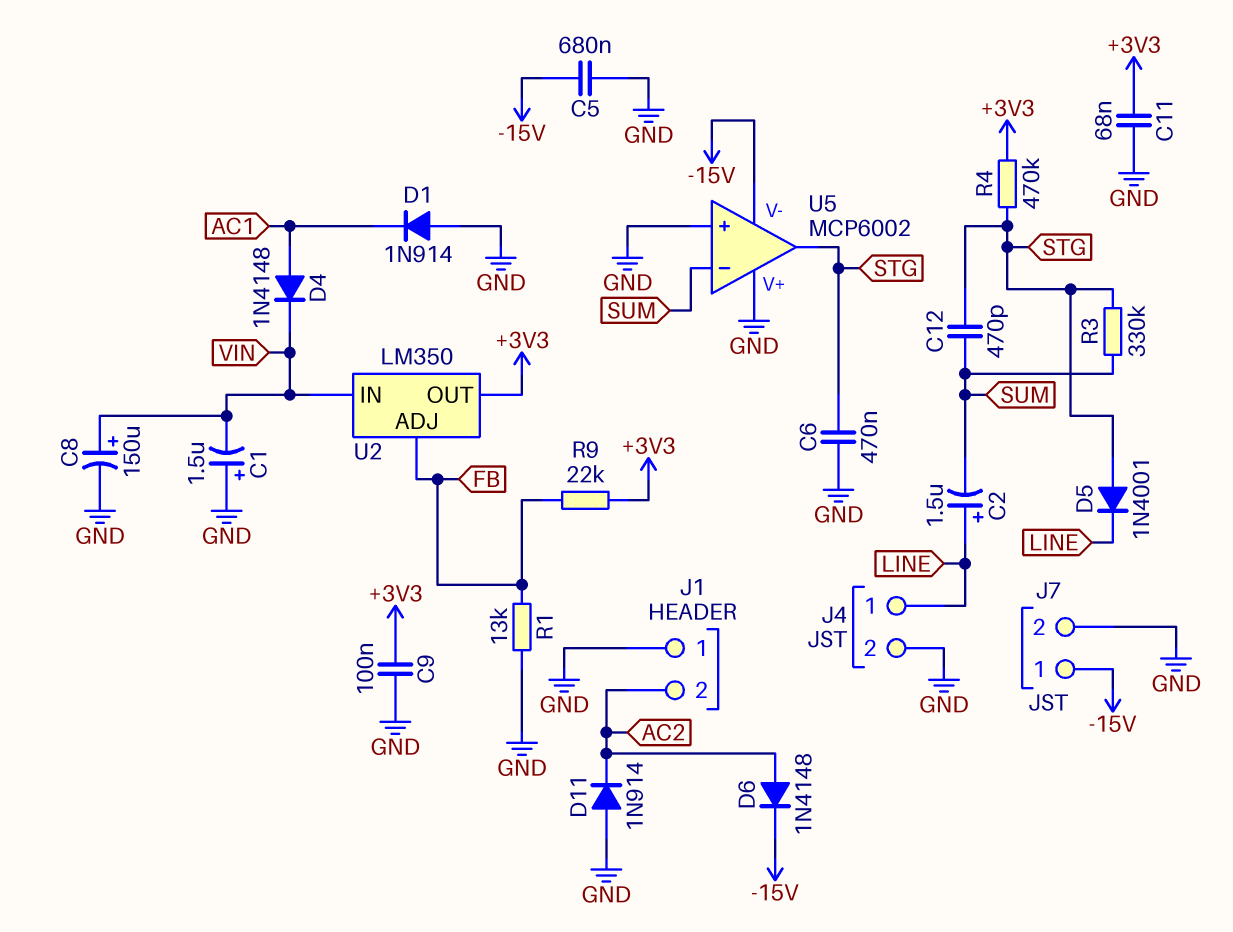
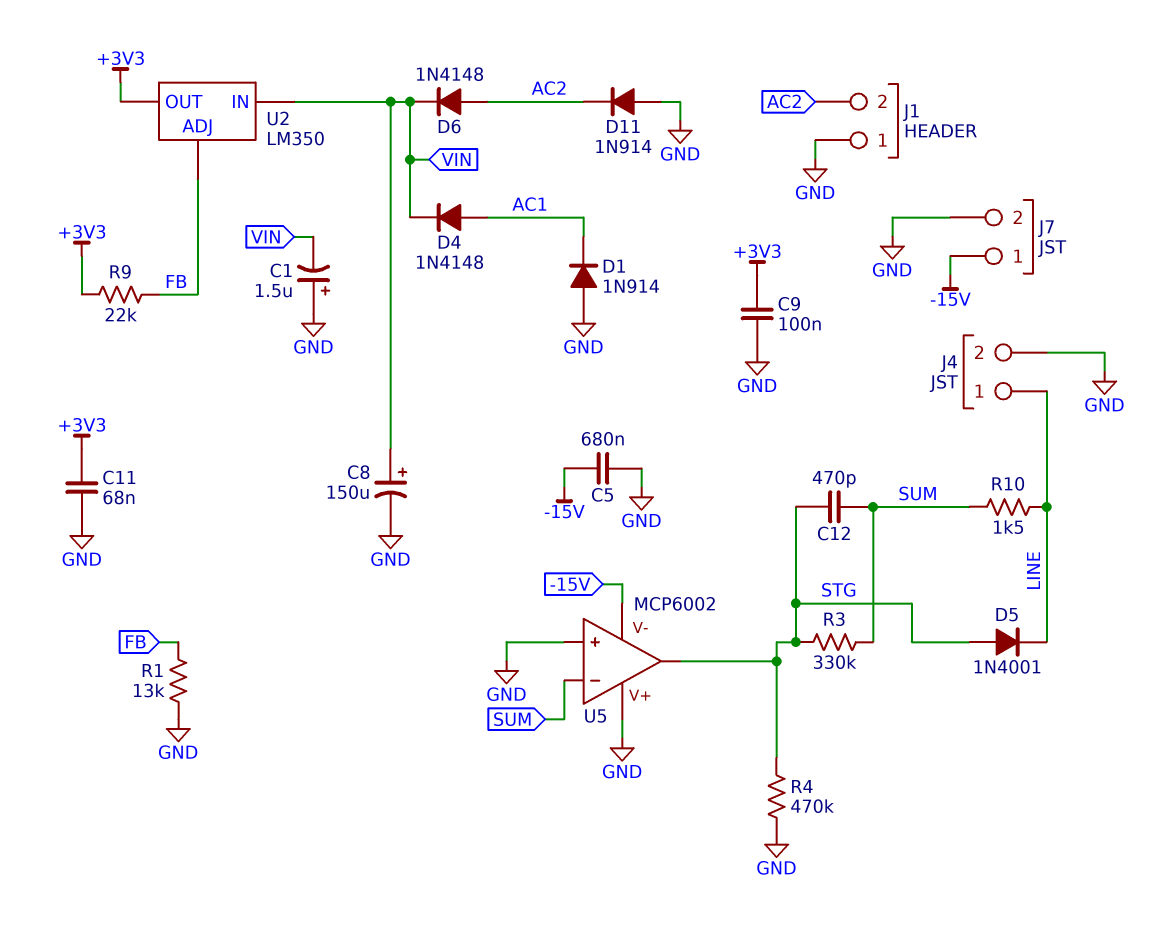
C2: 1.5uF (plus LINE, minus SUM) -> none
C6: 470nF (GND, STG) -> none
D6: diode 1N4148 (A AC2, K -15V) -> diode 1N4148 (A AC2, K VIN)
R4: 470k (+3V3, STG) -> 470k (GND, STG)
R10: none -> 1.5k (LINE, SUM)

